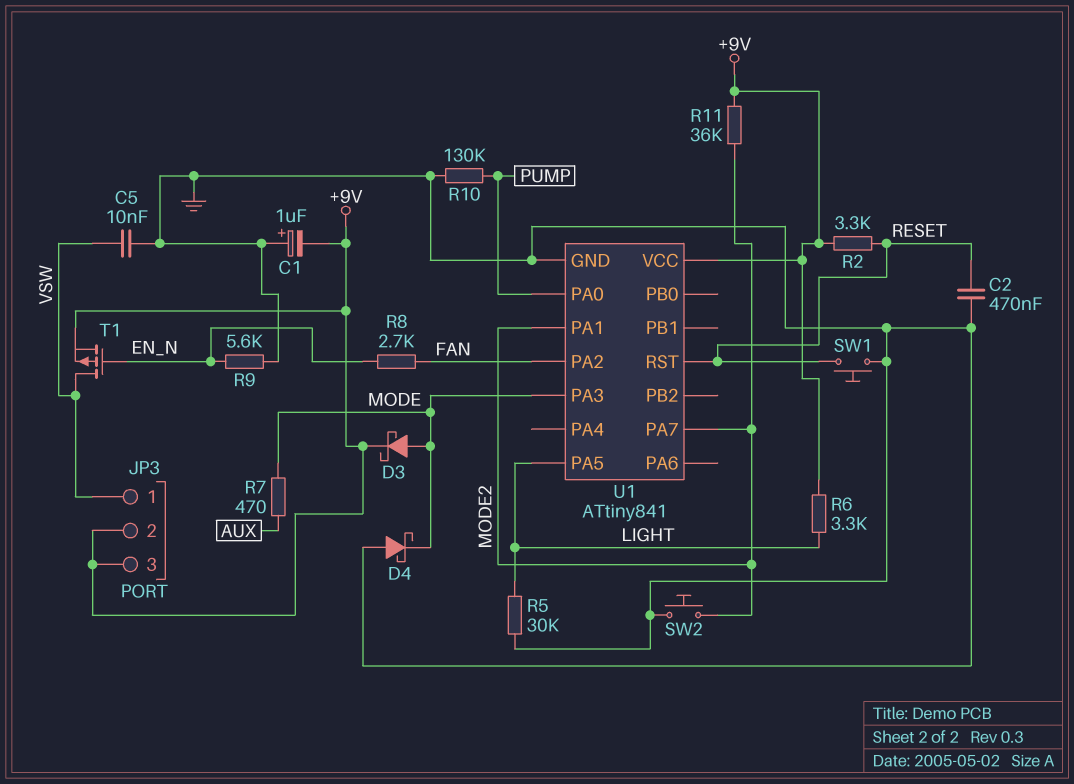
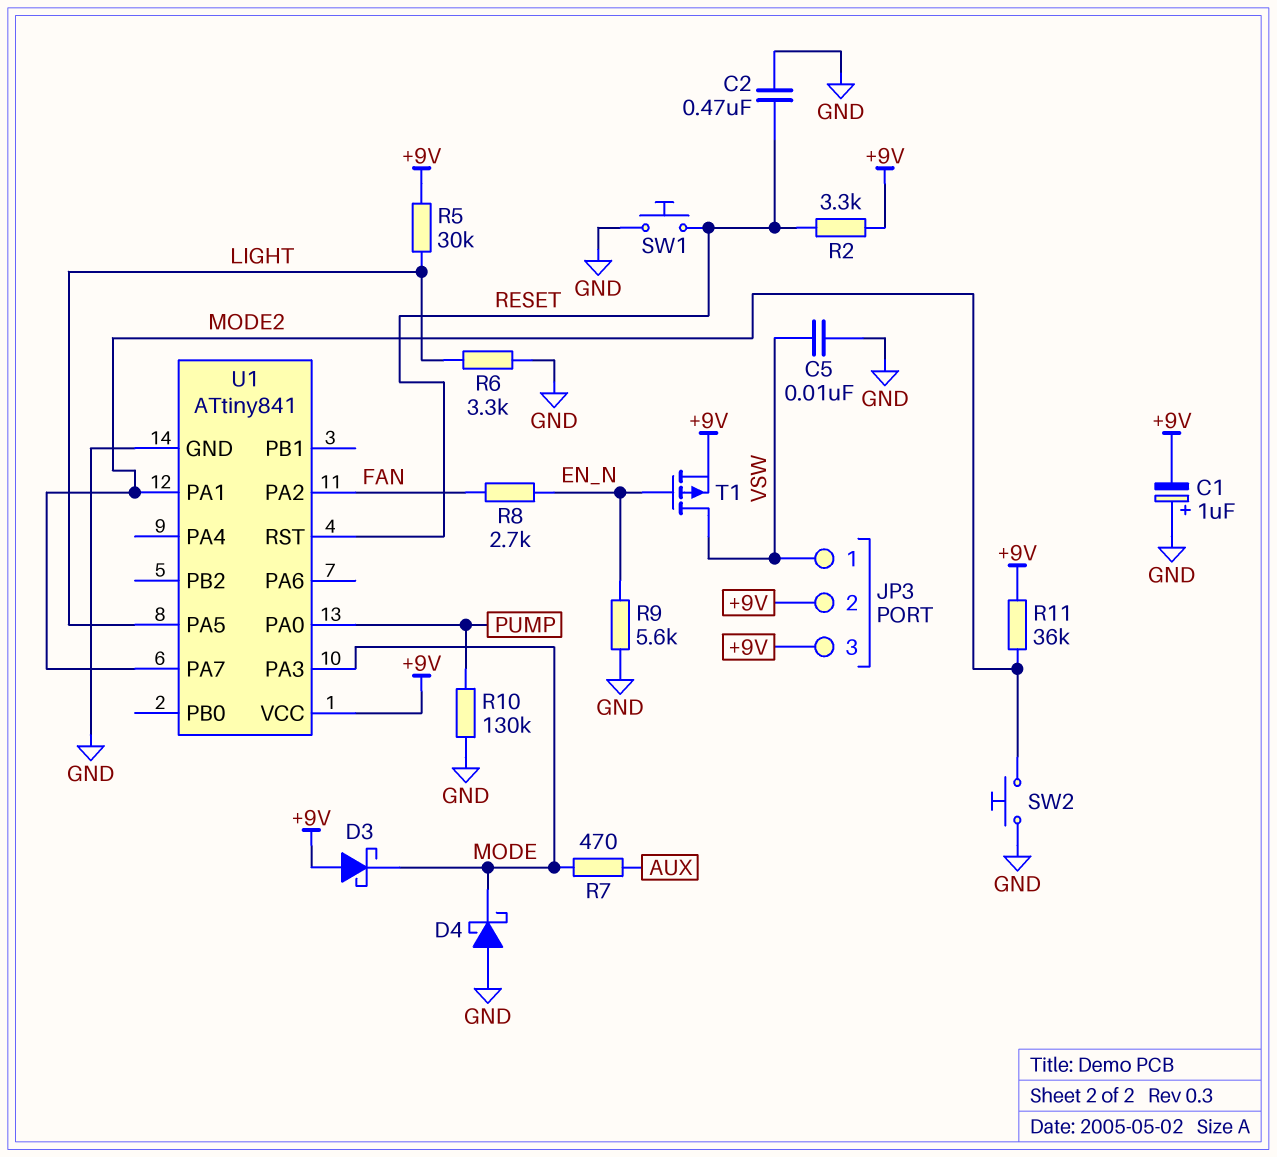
D3: schottky (A MODE, K +9V) -> schottky (A +9V, K MODE)
R5: 30k (GND, LIGHT) -> 30k (+9V, LIGHT)
R6: 3.3k (+9V, LIGHT) -> 3.3k (GND, LIGHT)

